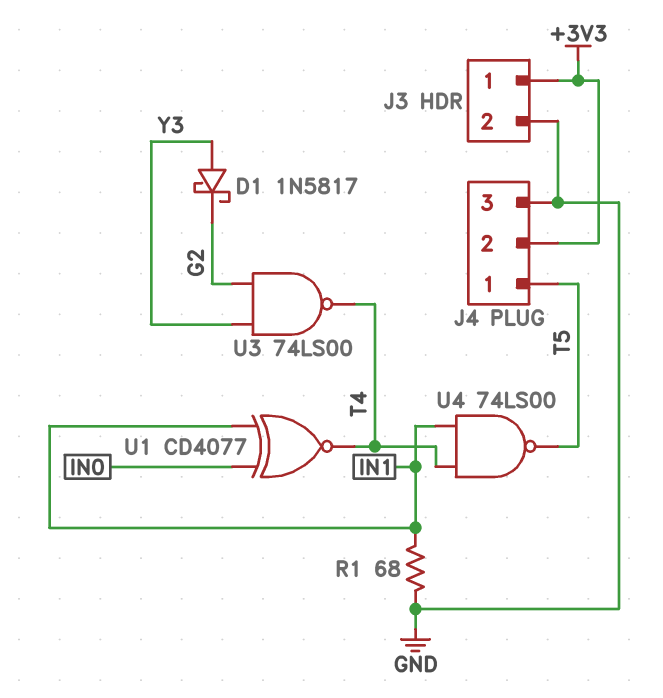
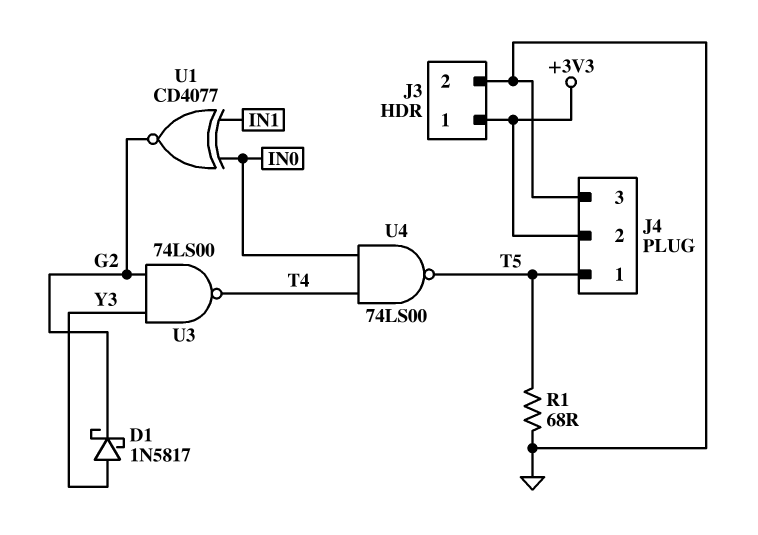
R1: 68 (GND, IN1) -> 68 (GND, T5)
U1: XNOR CD4077 (in IN0, in IN1, out T4) -> XNOR CD4077 (in IN0, in IN1, out G2)
U4: NAND 74LS00 (in IN1, in T4, out T5) -> NAND 74LS00 (in IN0, in T4, out T5)

